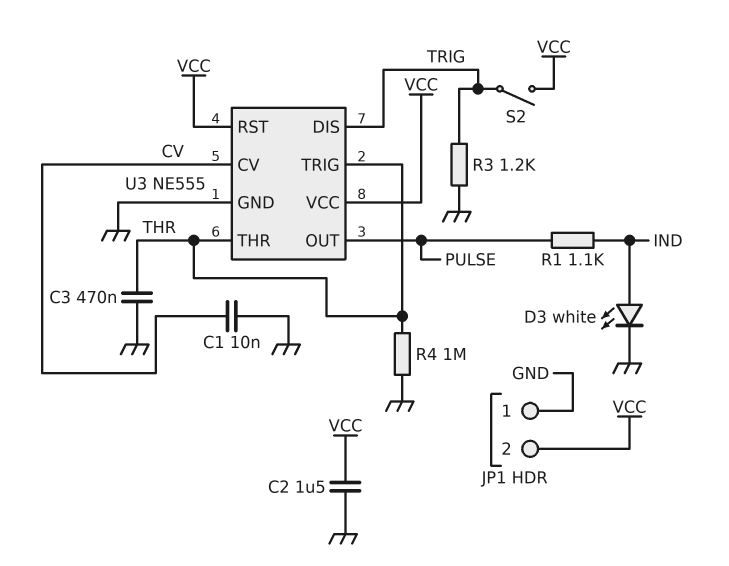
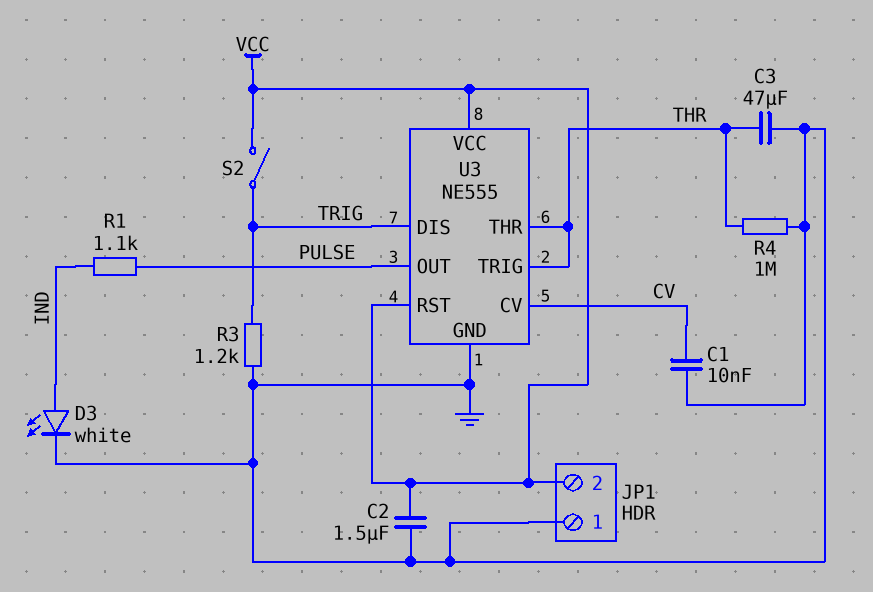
C3: 470nF (GND, THR) -> 47uF (GND, THR)

